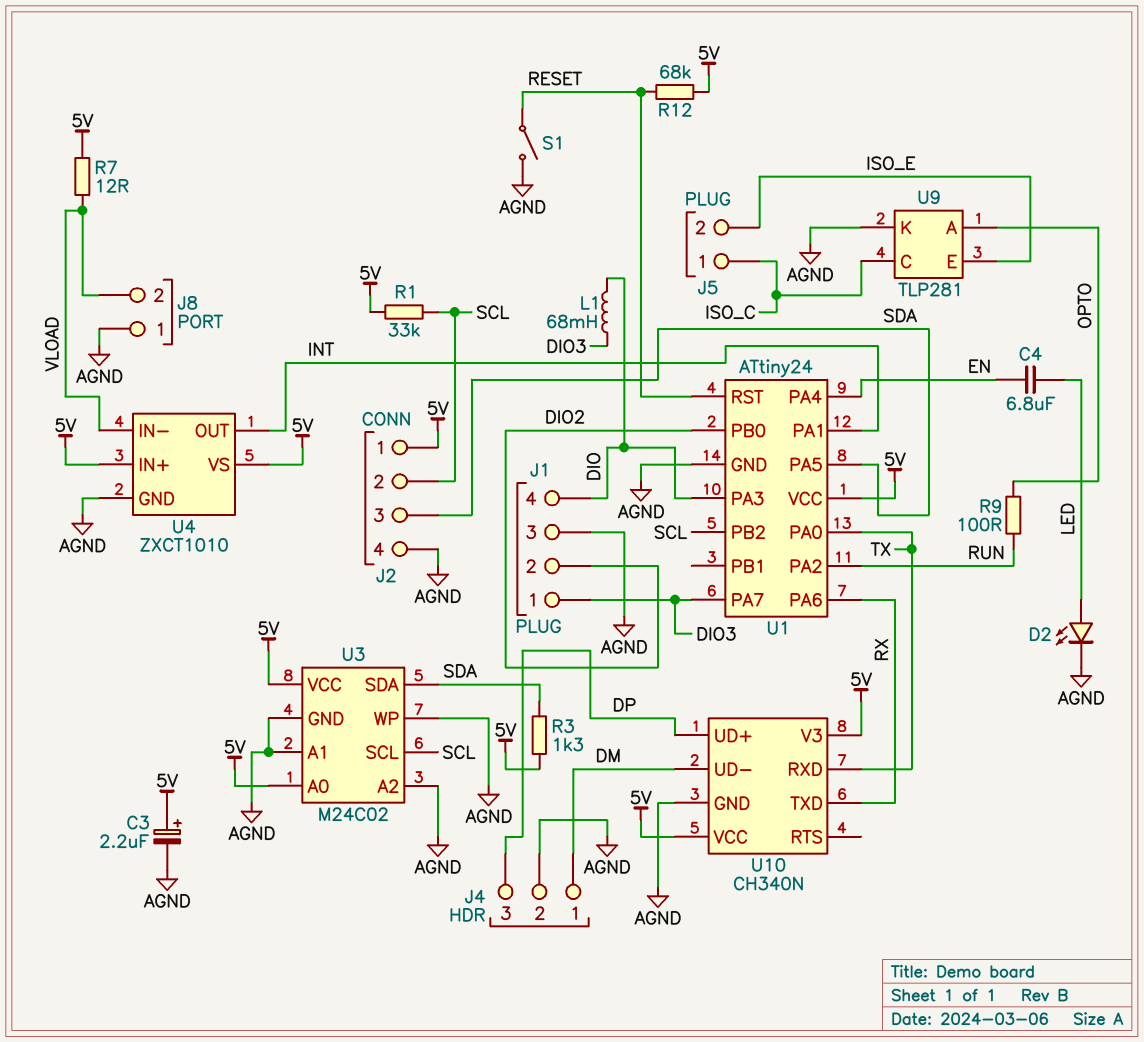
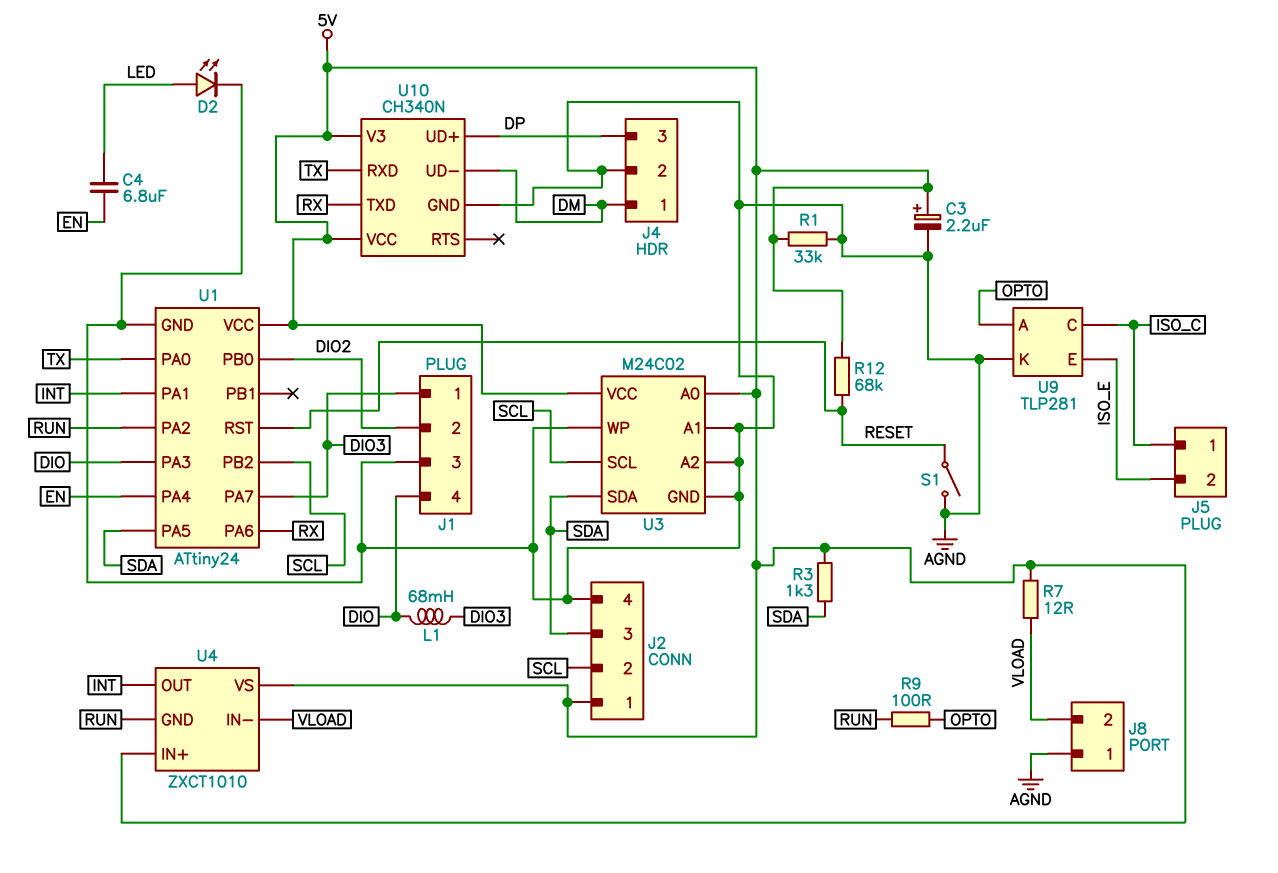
R1: 33k (5V, SCL) -> 33k (5V, AGND)
U4 pin GND: AGND -> RUN

